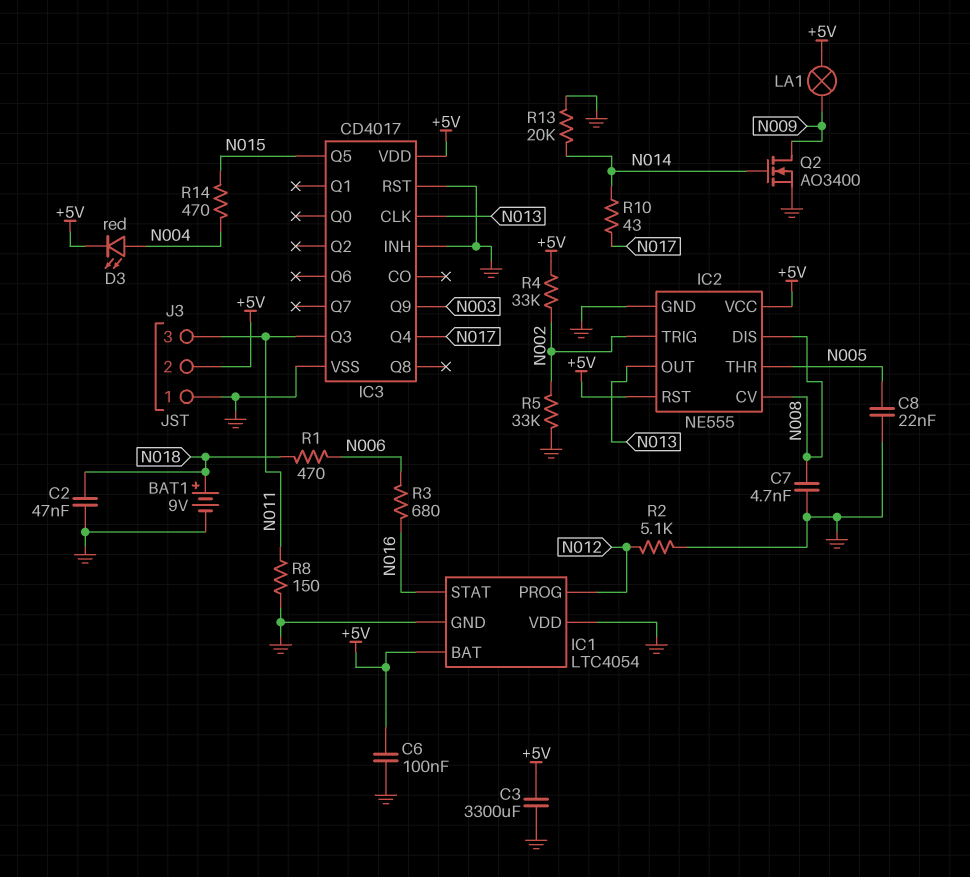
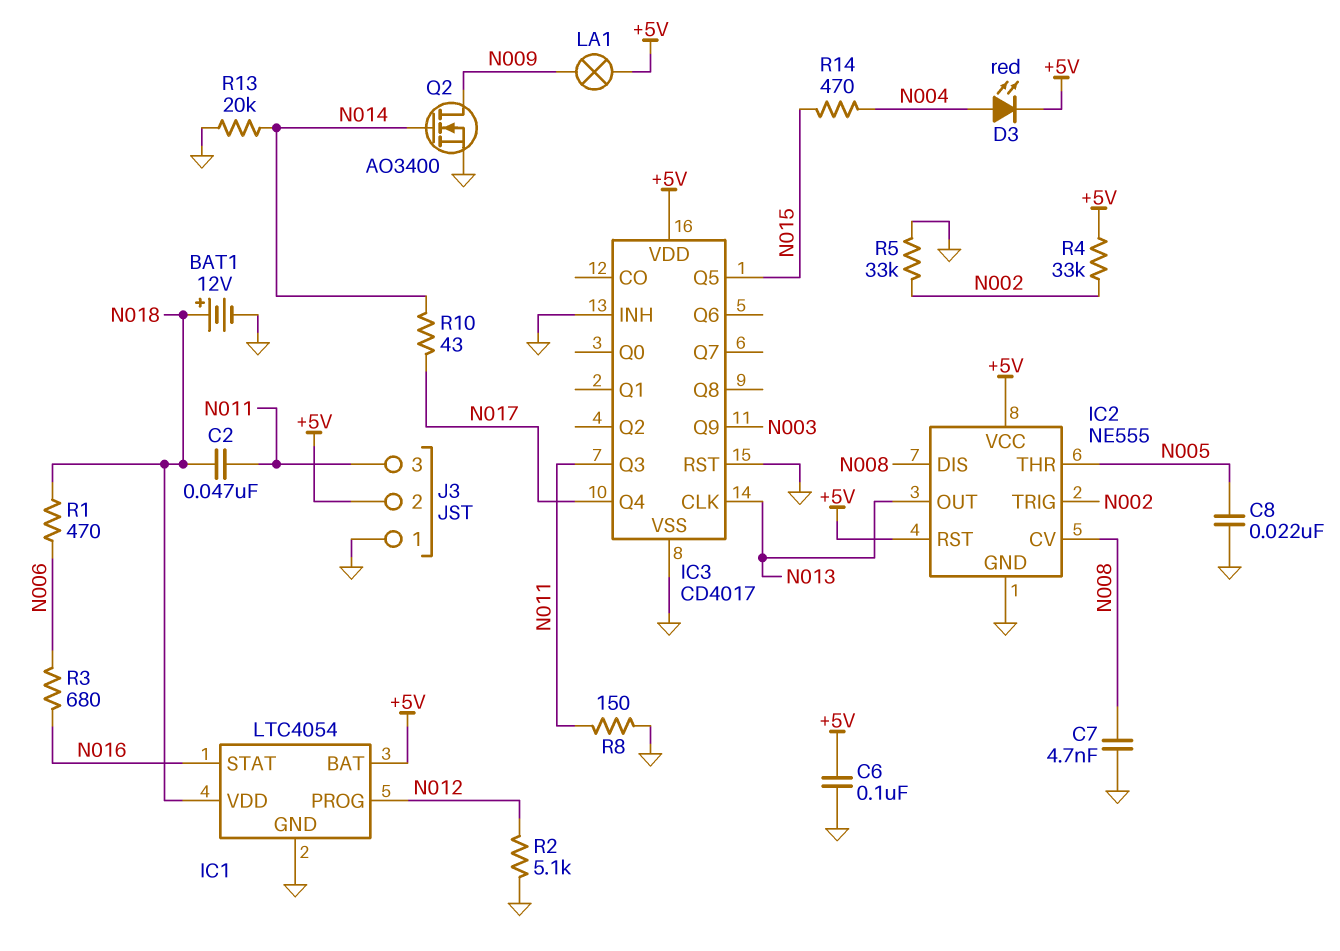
BAT1: 9V (plus N018, minus GND) -> 12V (plus N018, minus GND)
C2: 47nF (GND, N018) -> 47nF (N011, N018)
C3: 3300uF (+5V, GND) -> none
IC1 pin VDD: GND -> N018

